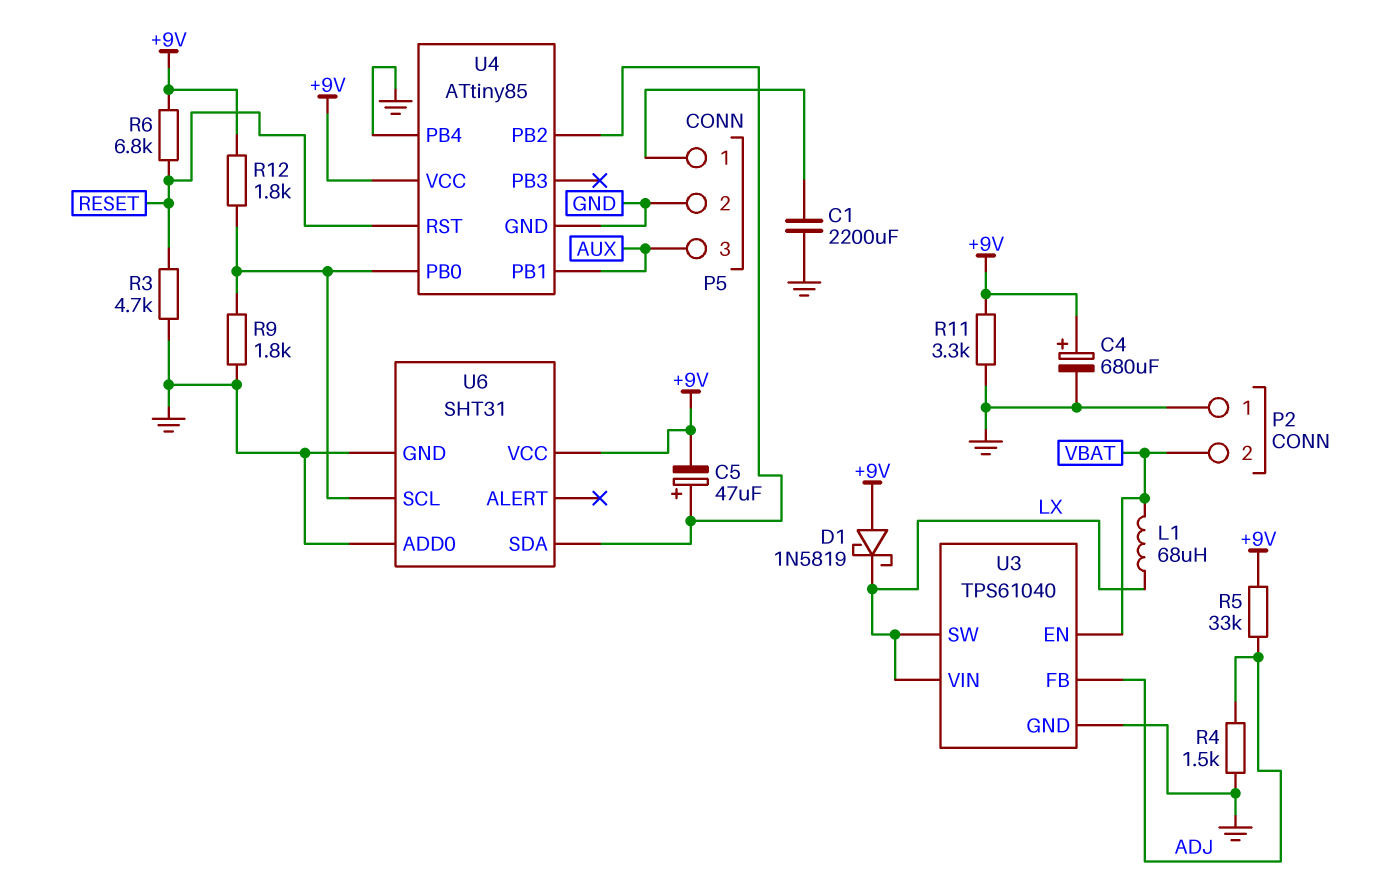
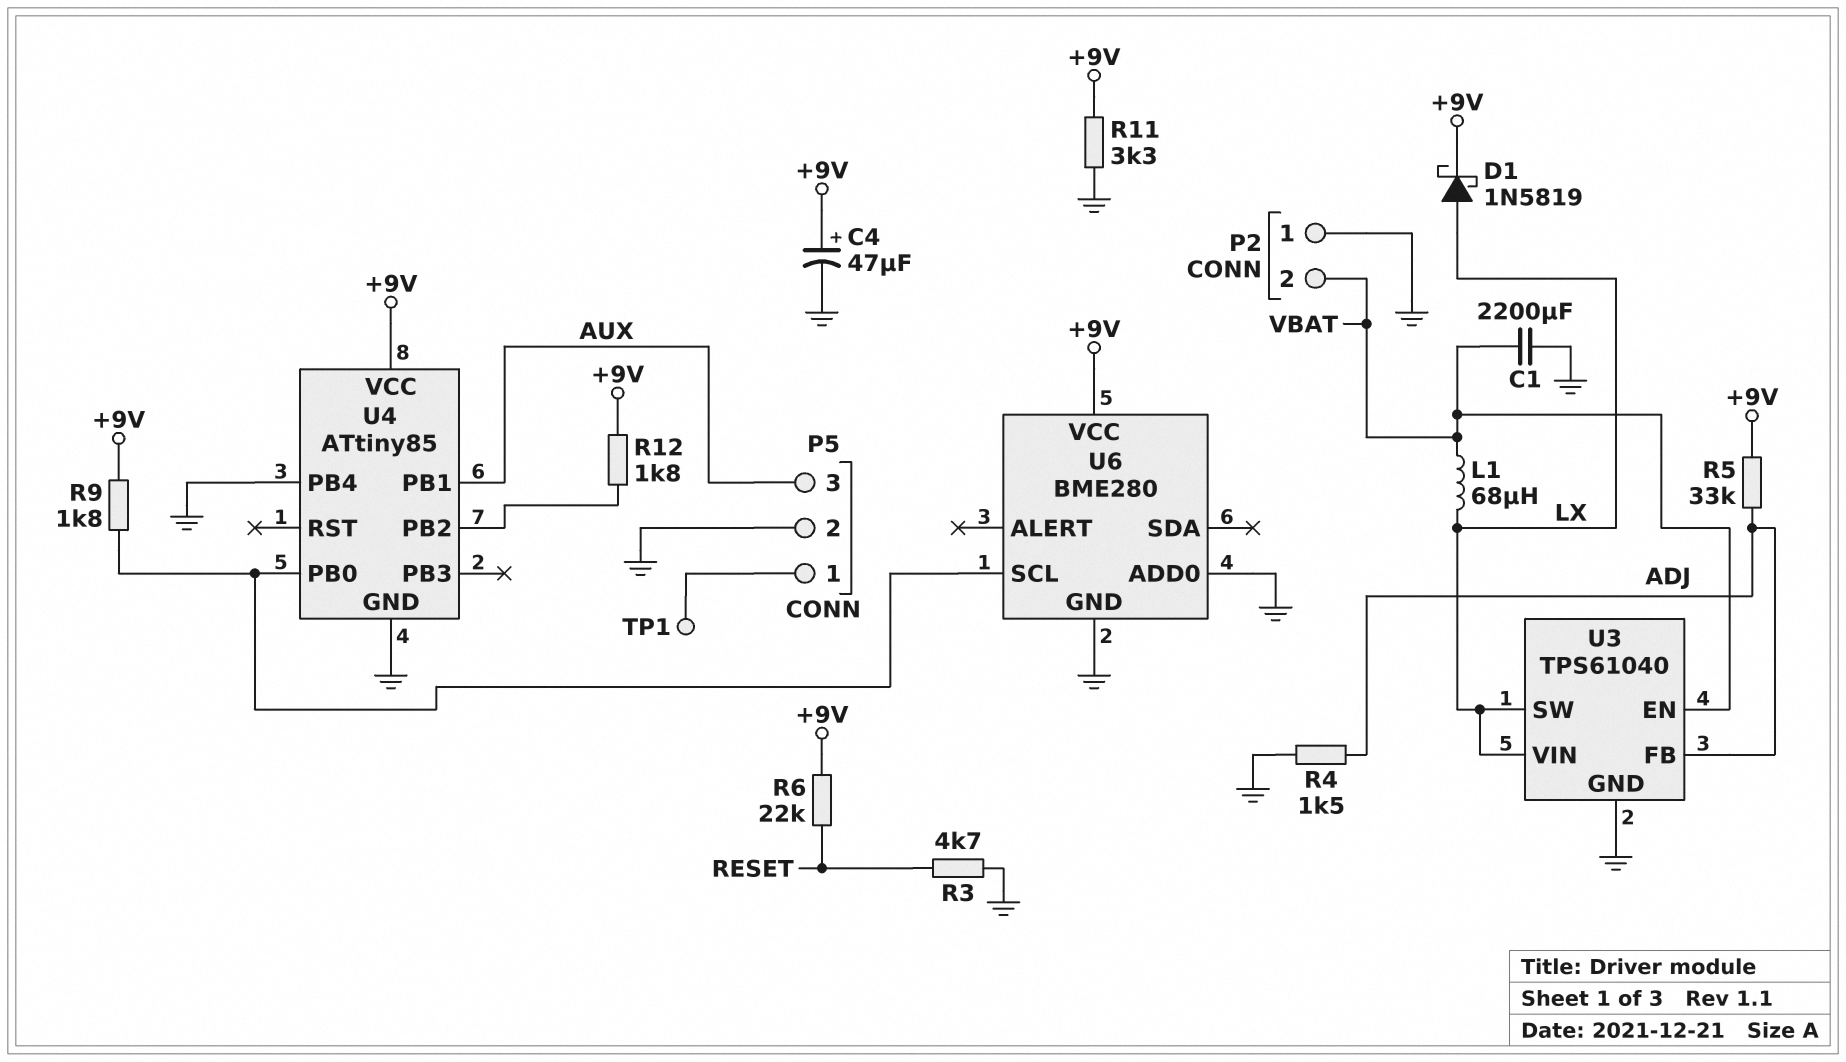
C1: 2200uF (GND, P5/1) -> 2200uF (GND, VBAT)
C4: 680uF (plus +9V, minus GND) -> 47uF (plus +9V, minus GND)
C5: 47uF (plus U4/PB2, minus +9V) -> none
D1: schottky 1N5819 (A +9V, K LX) -> schottky 1N5819 (A LX, K +9V)
R6: 6.8k (+9V, RESET) -> 22k (+9V, RESET)
R9: 1.8k (GND, U4/PB0) -> 1.8k (+9V, U4/PB0)
R12: 1.8k (+9V, U4/PB0) -> 1.8k (+9V, U4/PB2)
TP1: none -> test point (P5/1)
U4 pin RST: RESET -> none
U6: SHT31 -> BME280
U6 pin SDA: U4/PB2 -> none

